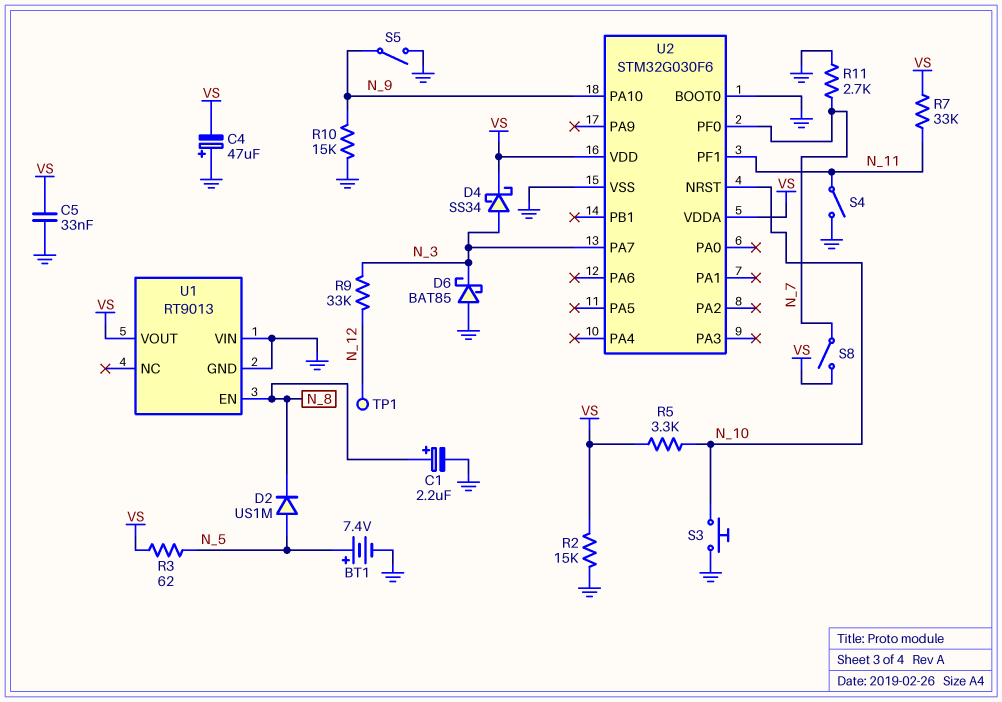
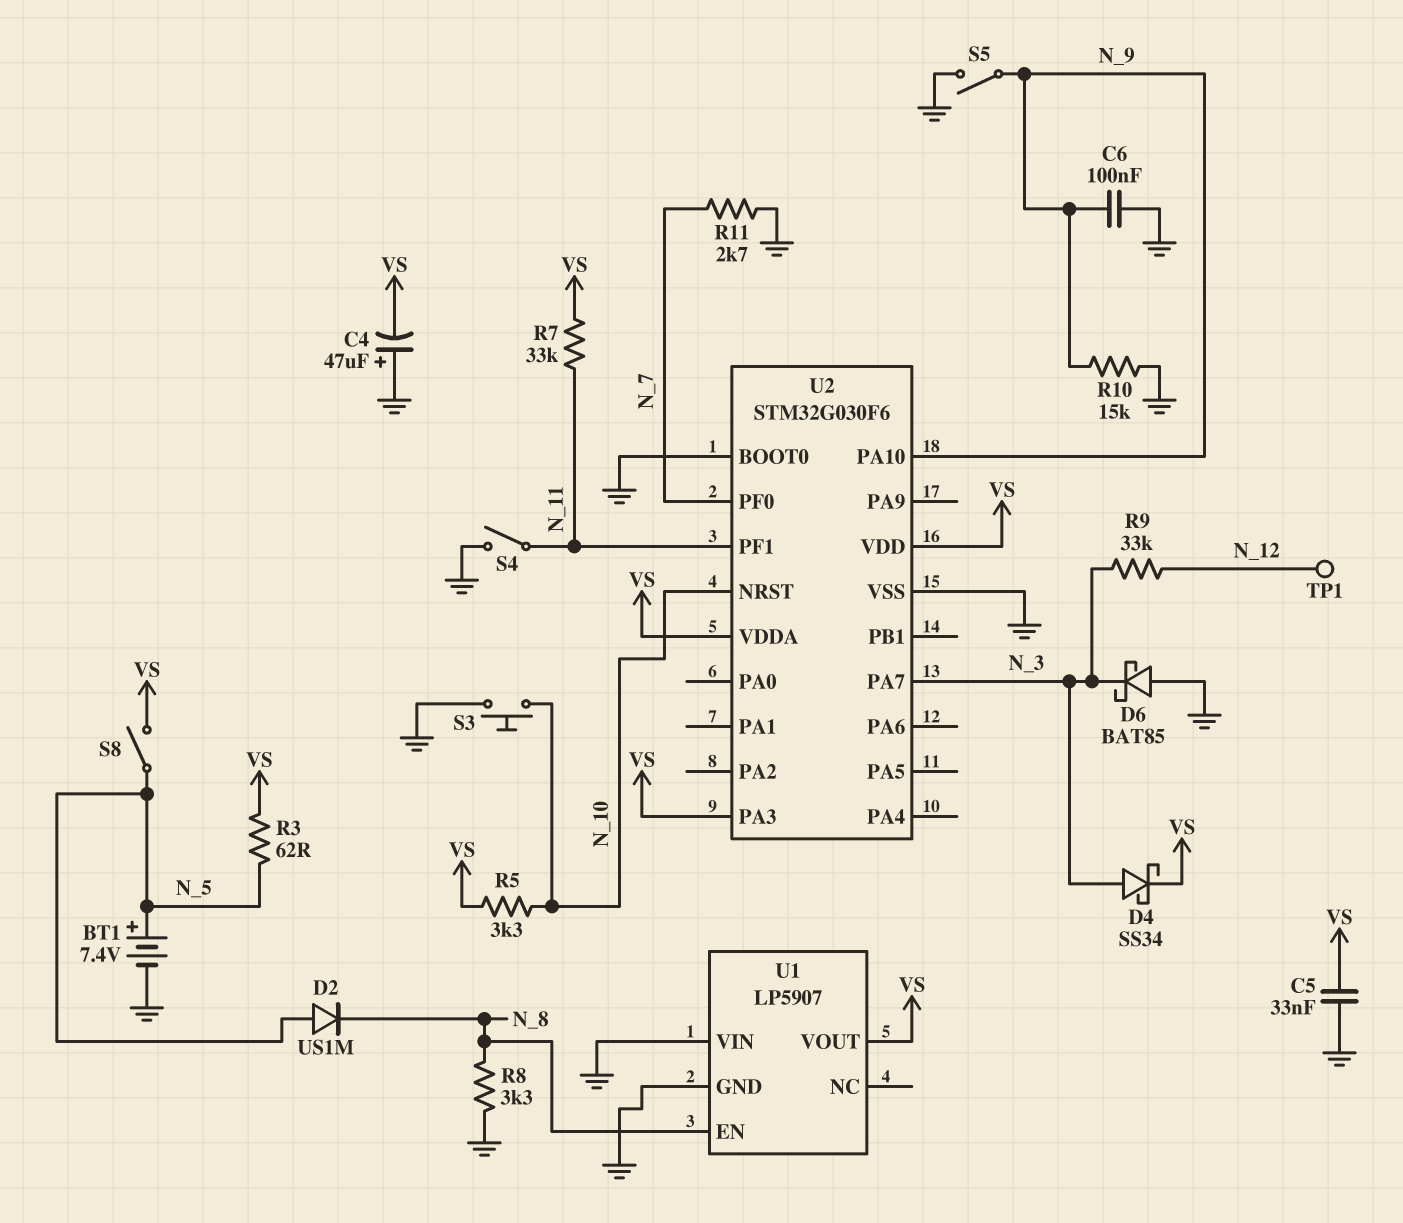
C1: 2.2uF (plus N_8, minus GND) -> none
C6: none -> 100nF (GND, N_9)
R2: 15k (GND, VS) -> none
R8: none -> 3.3k (GND, N_8)
S8: switch (N_7, VS) -> switch (N_5, VS)
U1: RT9013 -> LP5907
U2 pin PA3: none -> VS

